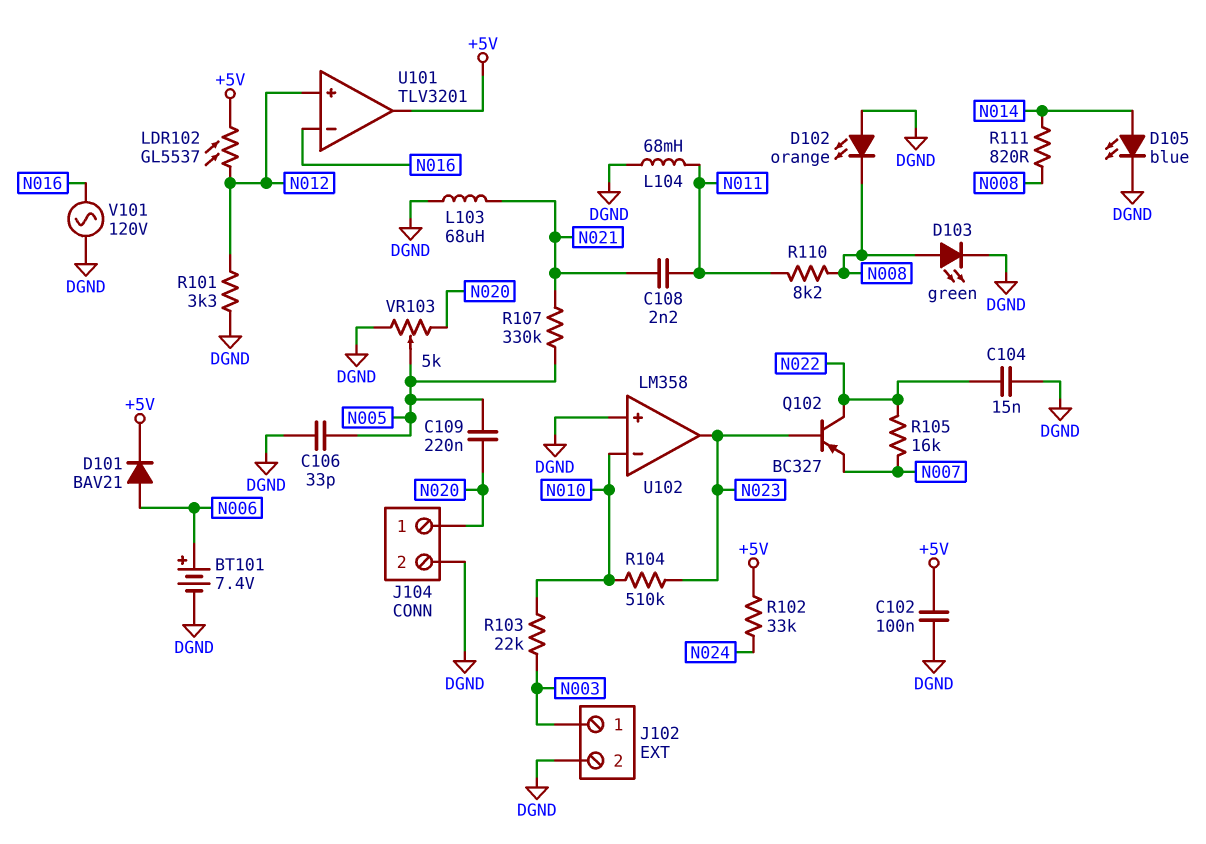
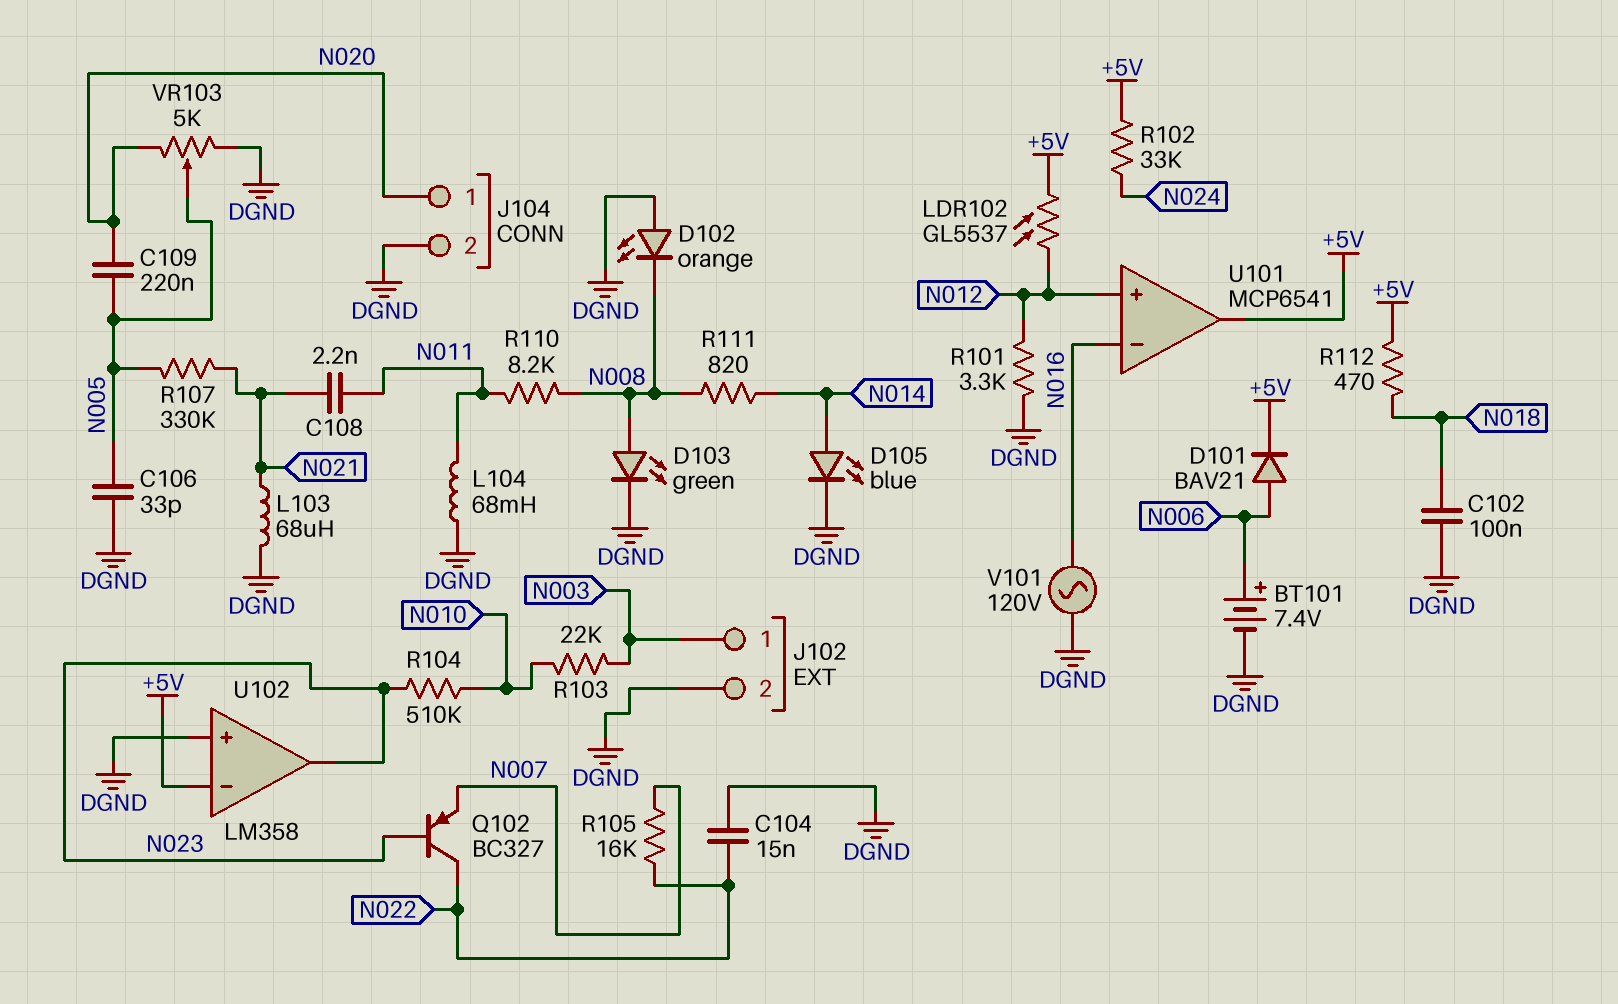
C102: 100nF (+5V, DGND) -> 100nF (DGND, N018)
R112: none -> 470 (+5V, N018)
U101: TLV3201 -> MCP6541
U102 pin in-: N010 -> +5V

